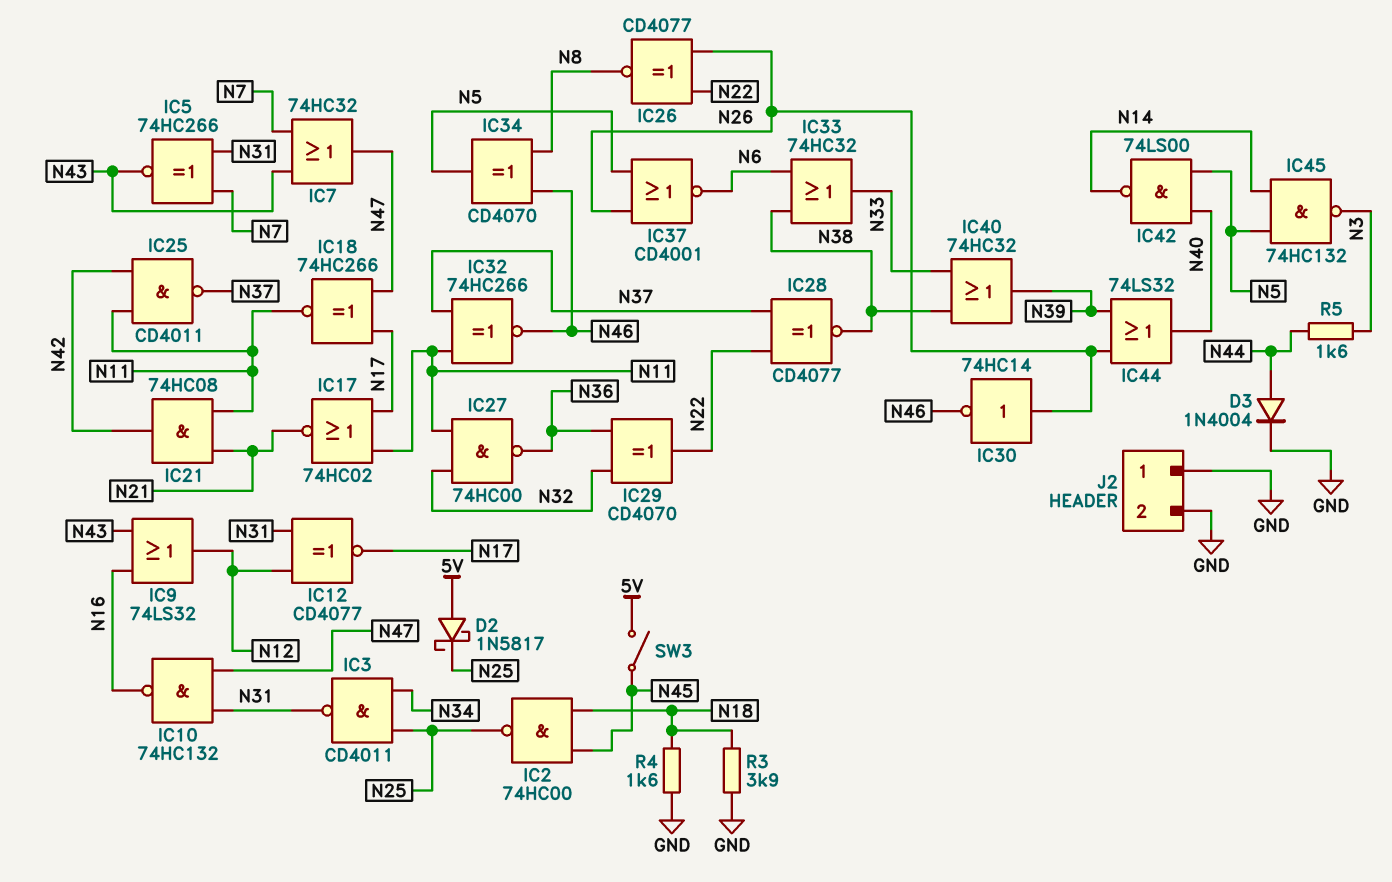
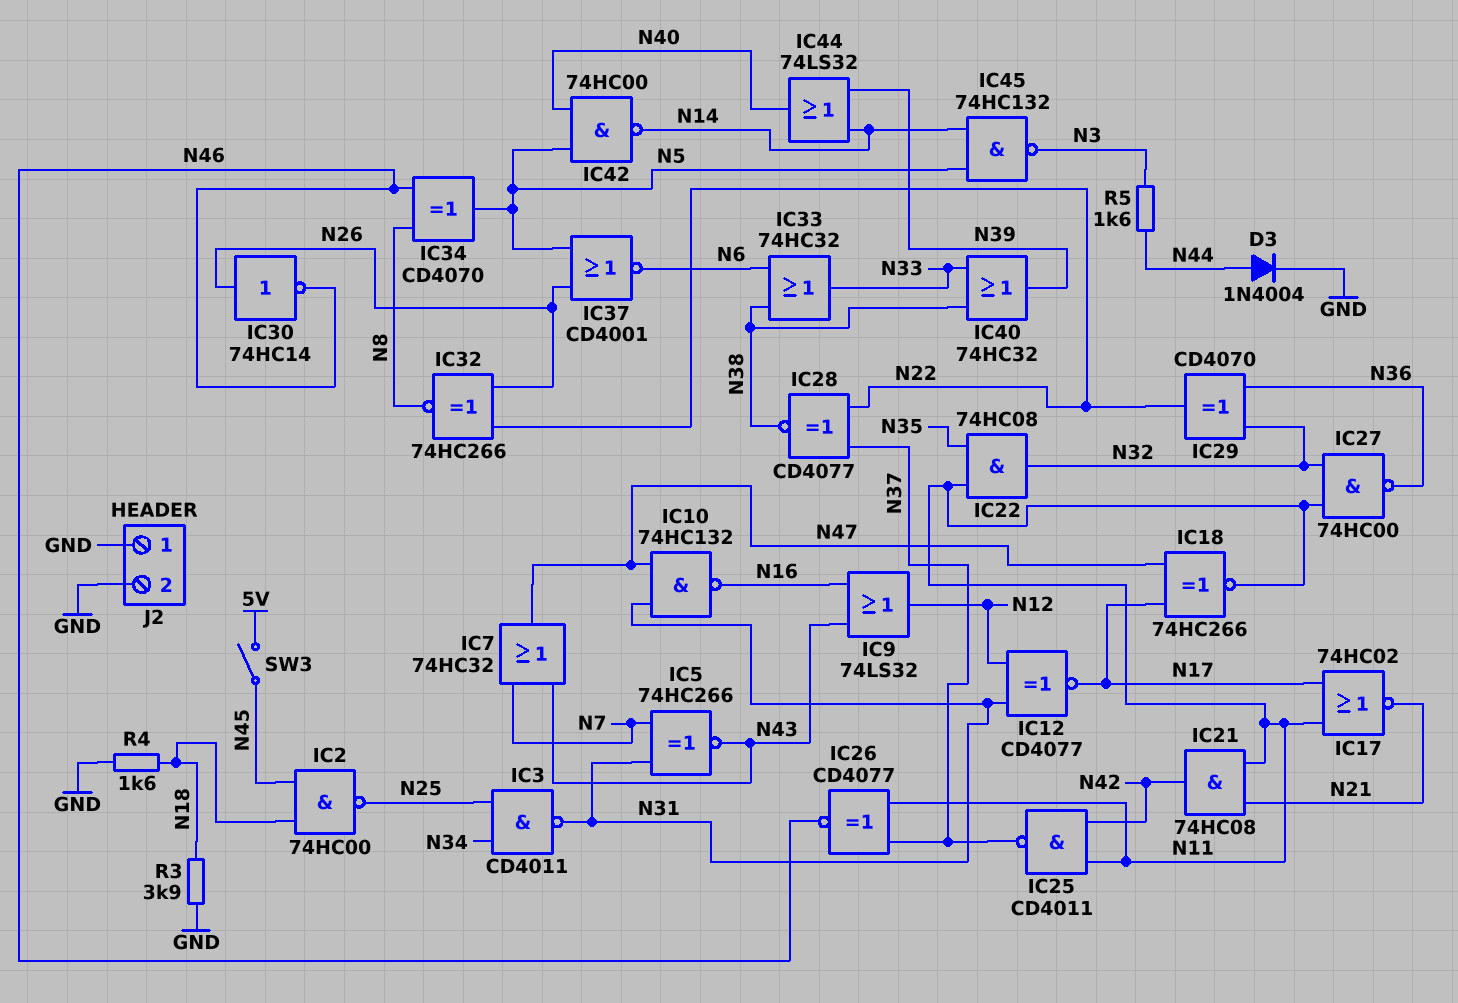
D2: schottky 1N5817 (A 5V, K N25) -> none
IC22: none -> AND 74HC08 (in N11, in N35, out N32)
IC26: XNOR CD4077 (in N22, in N26, out N8) -> XNOR CD4077 (in N11, in N37, out N46)
IC32: XNOR 74HC266 (in N11, in N37, out N46) -> XNOR 74HC266 (in N22, in N26, out N8)
IC42: NAND 74LS00 (in N5, in N40, out N14) -> NAND 74HC00 (in N5, in N40, out N14)
IC44: OR 74LS32 (in N26, in N39, out N40) -> OR 74LS32 (in N14, in N39, out N40)

